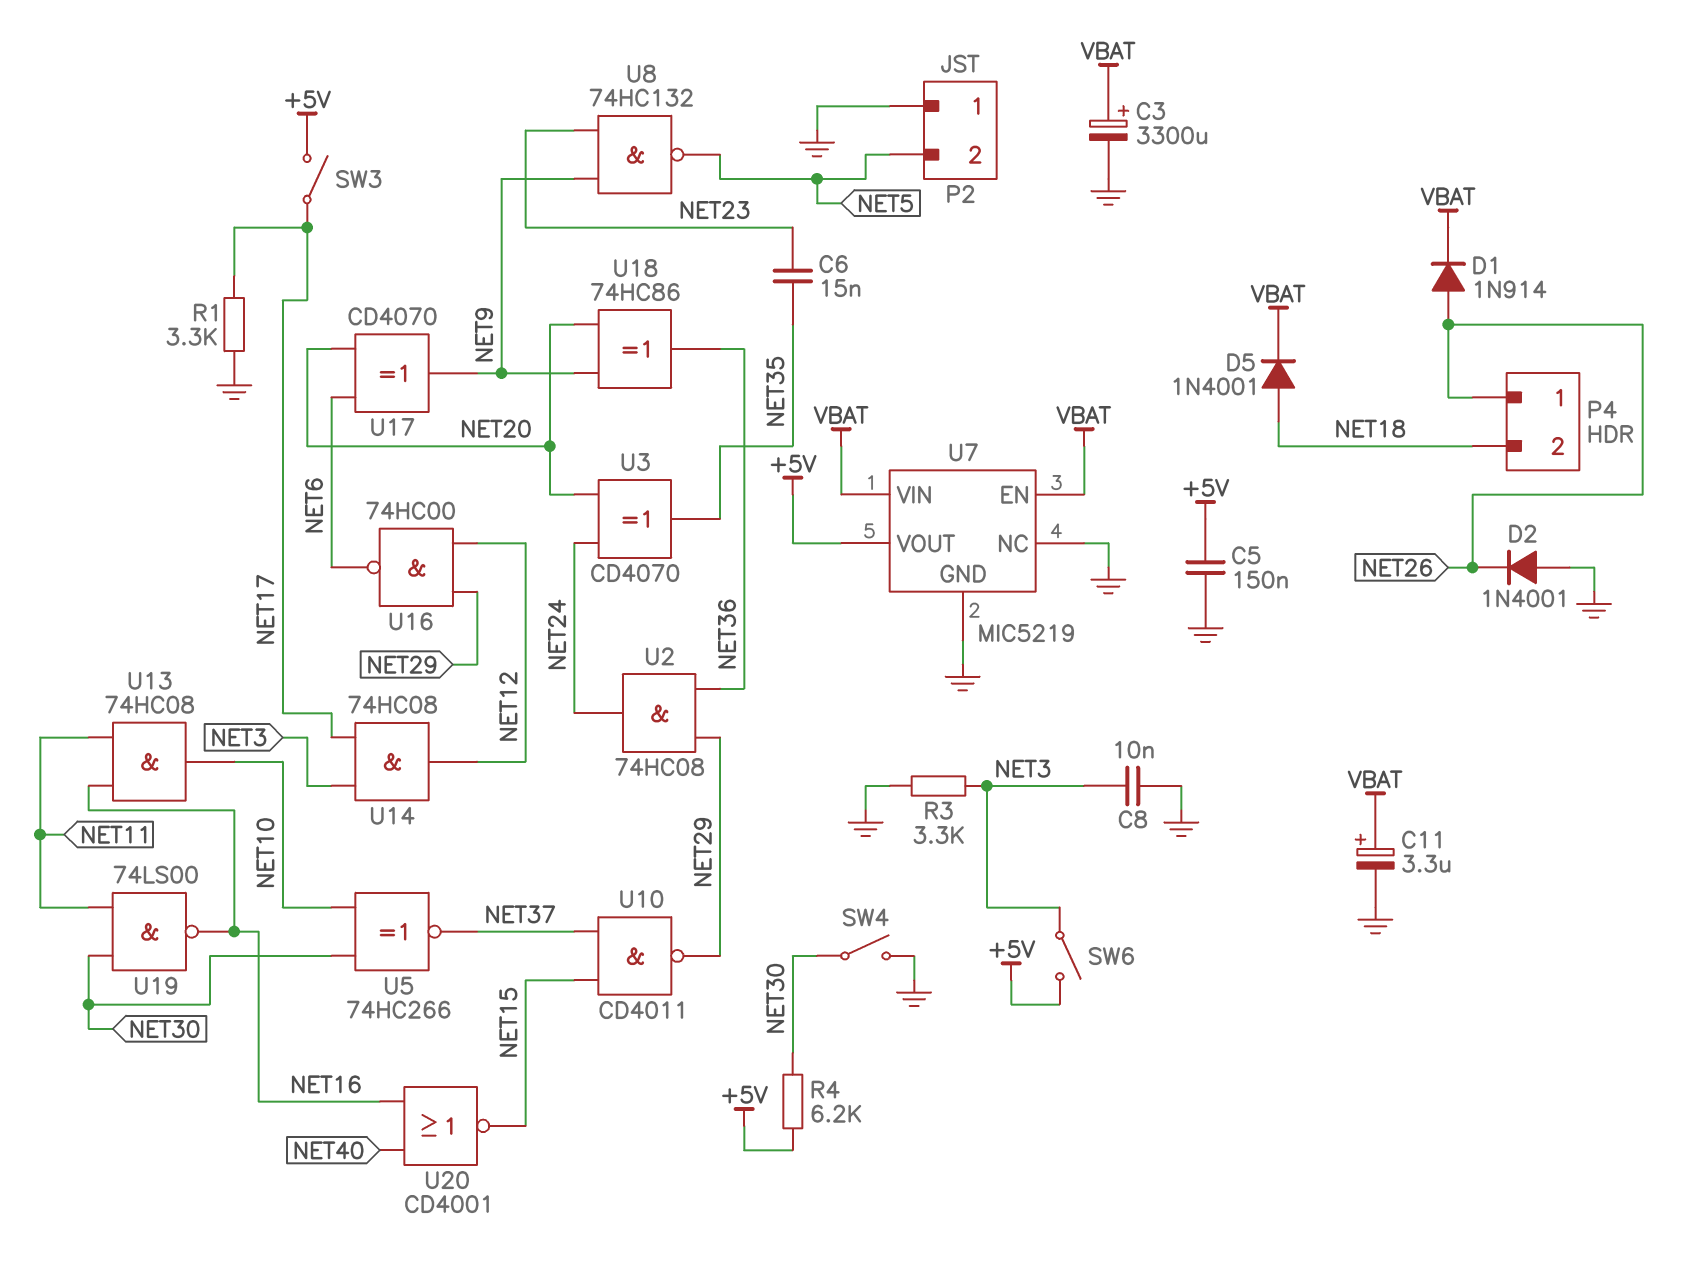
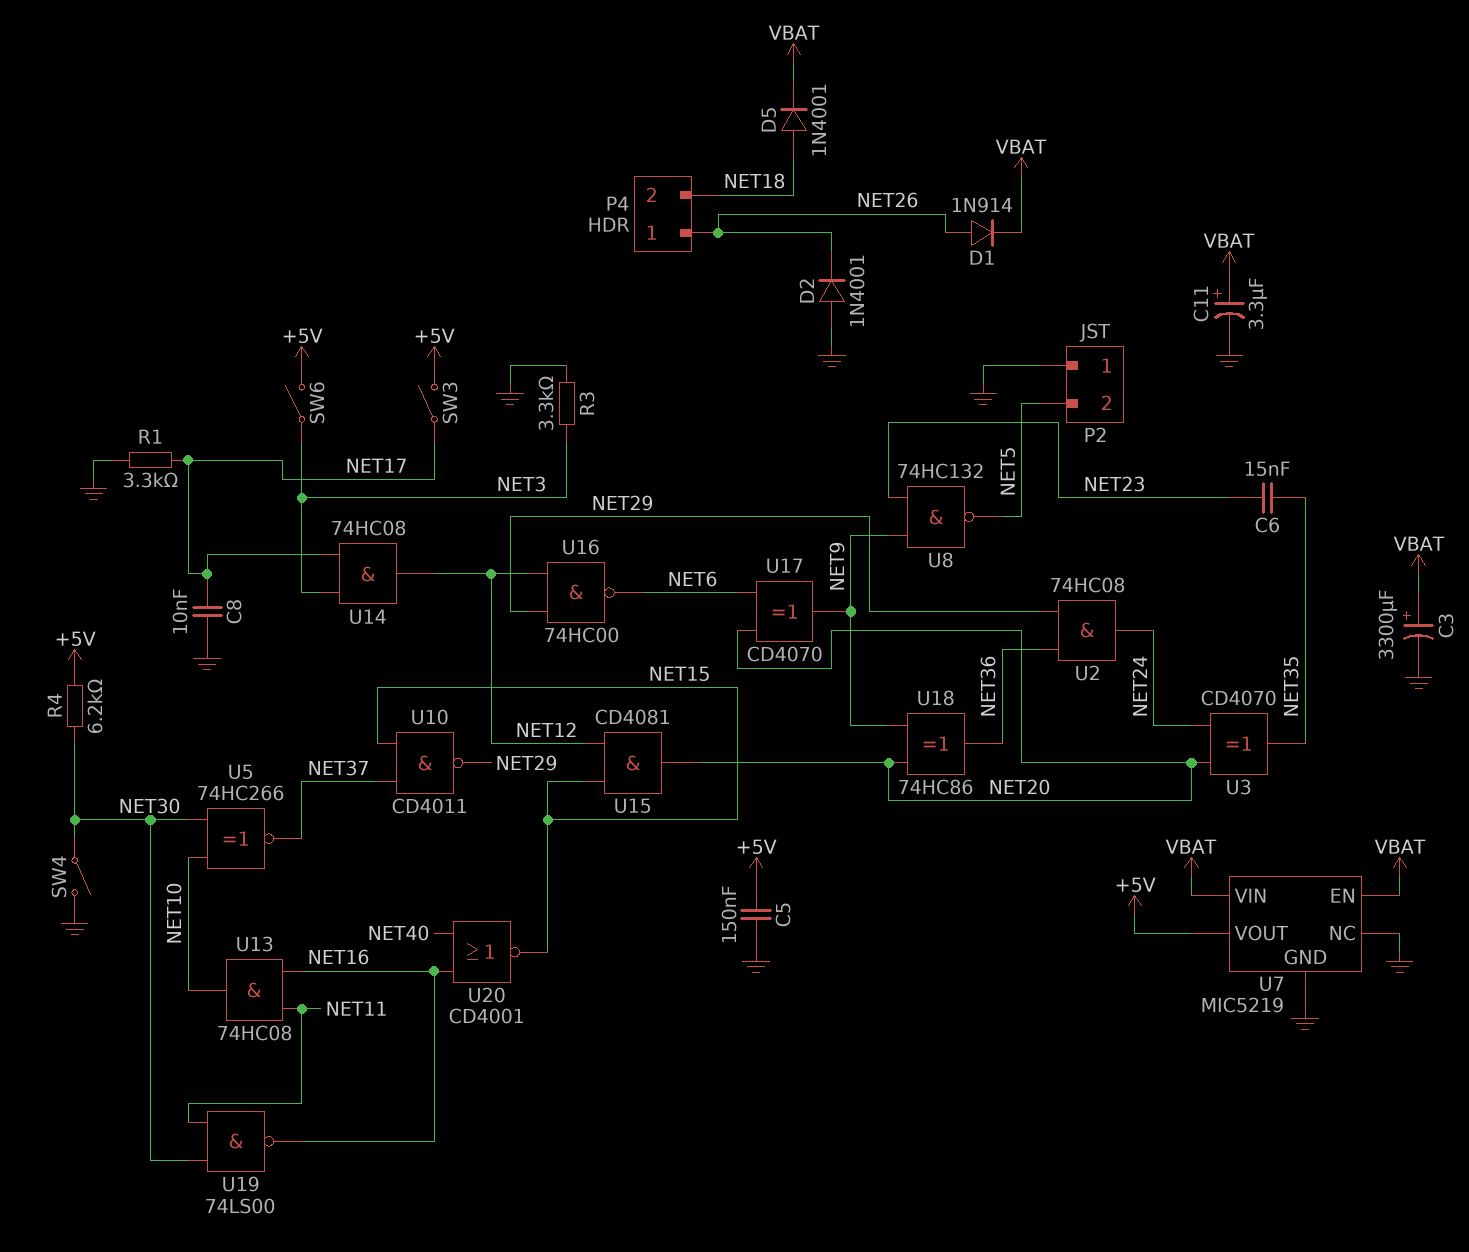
C8: 10nF (GND, NET3) -> 10nF (GND, NET17)
U15: none -> AND CD4081 (in NET12, in NET15, out NET20)

